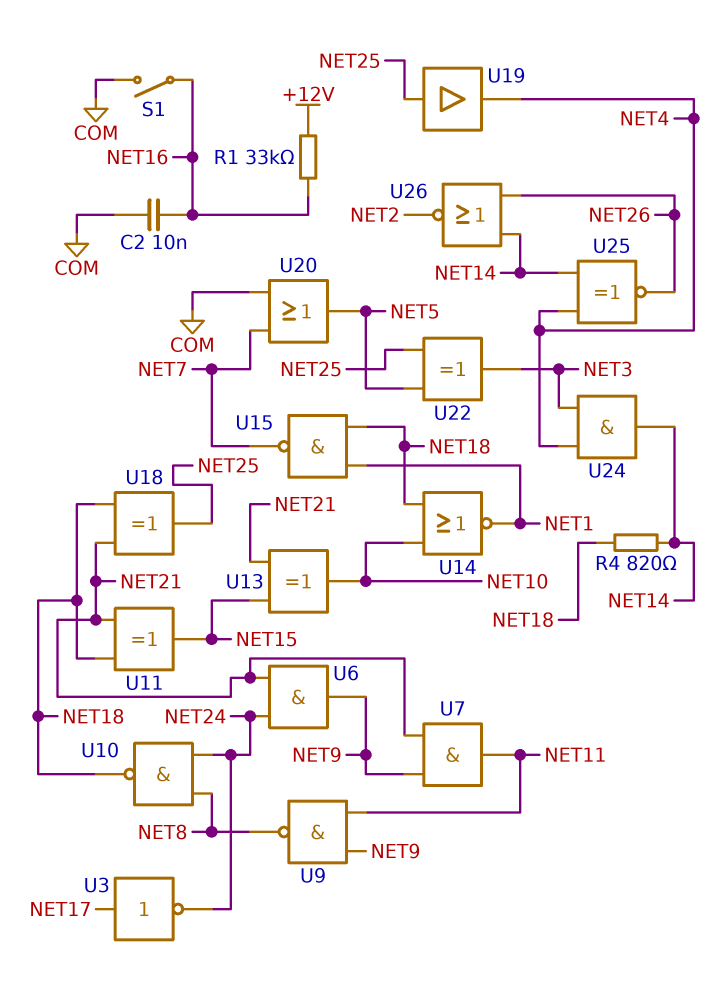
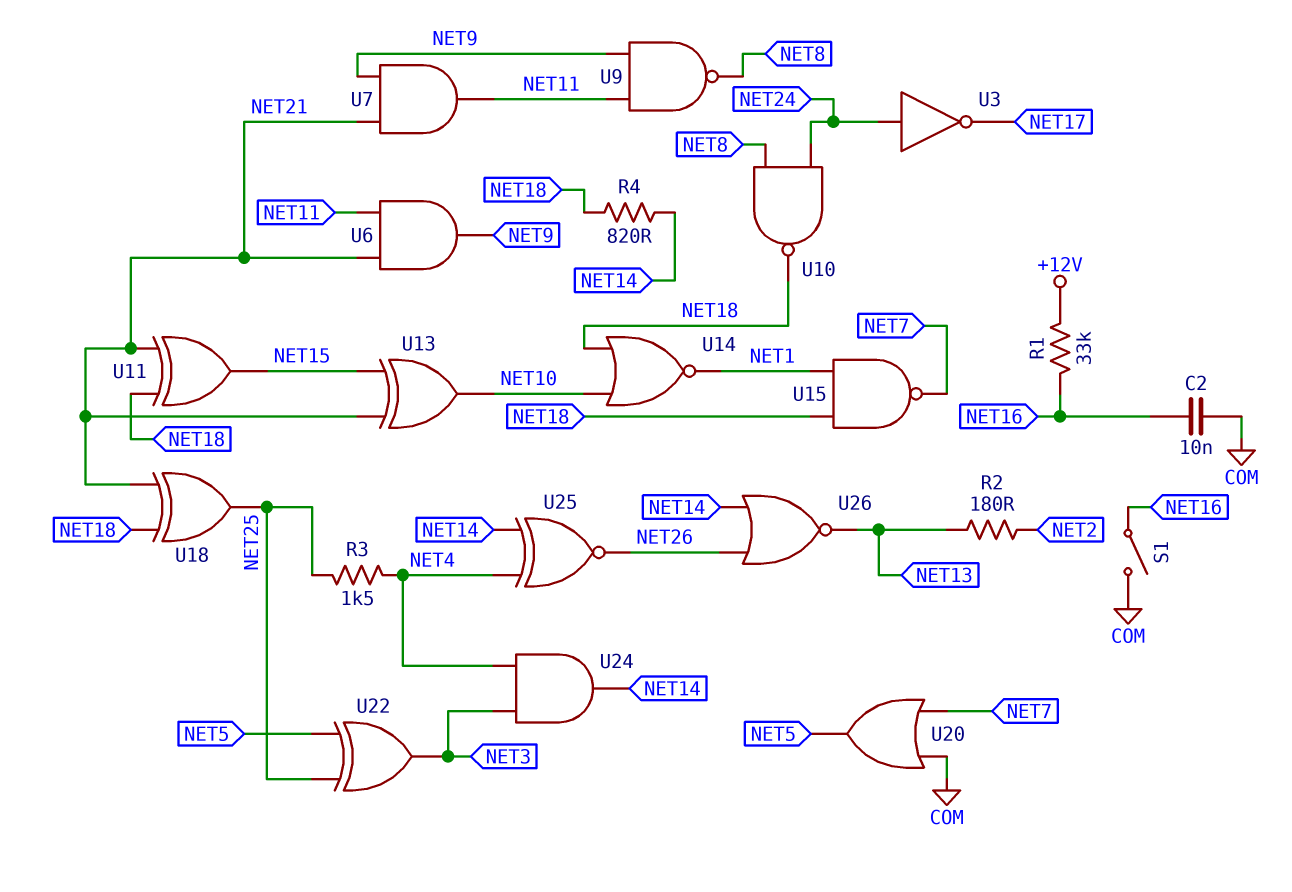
R2: none -> 180 (NET2, NET13)
R3: none -> 1.5k (NET4, NET25)
U3: NOT (in NET17, out NET24) -> NOT (in NET24, out NET17)
U6: AND (in NET21, in NET24, out NET9) -> AND (in NET11, in NET21, out NET9)
U19: buffer (in NET25, out NET4) -> none
U26: NOR (in NET14, in NET26, out NET2) -> NOR (in NET14, in NET26, out NET13)

